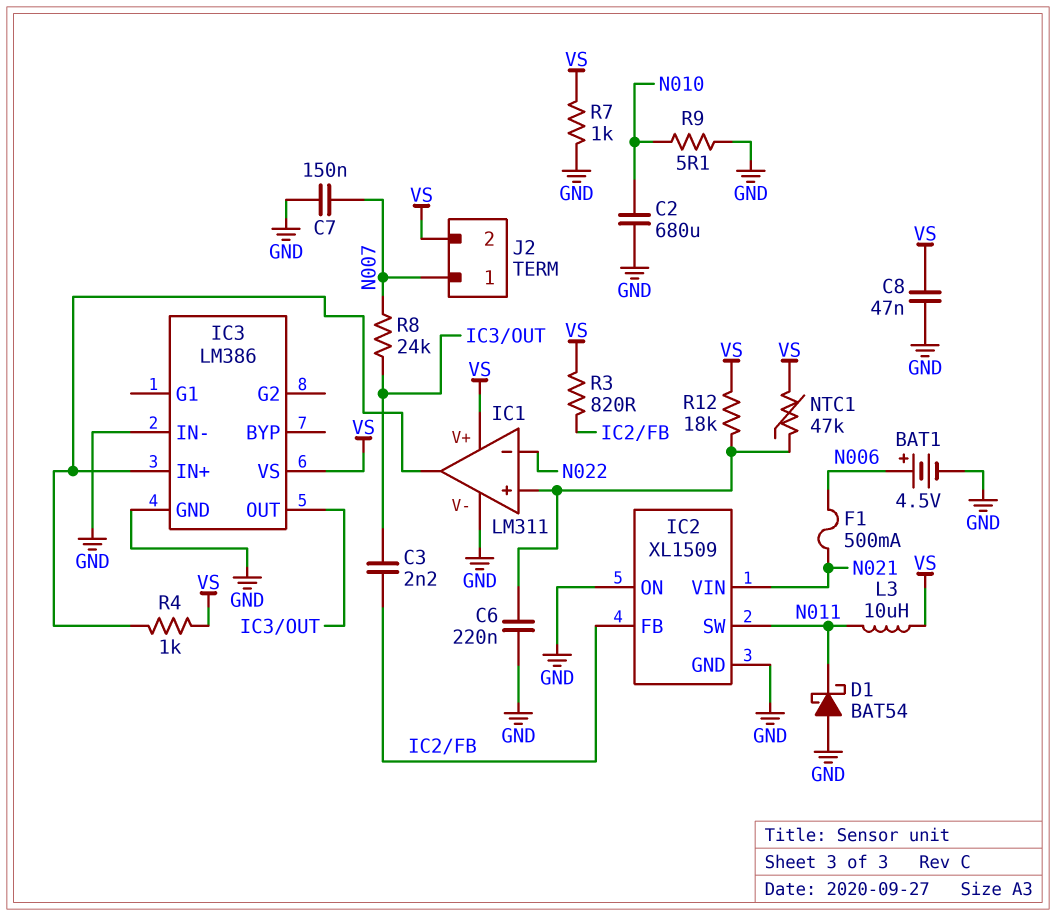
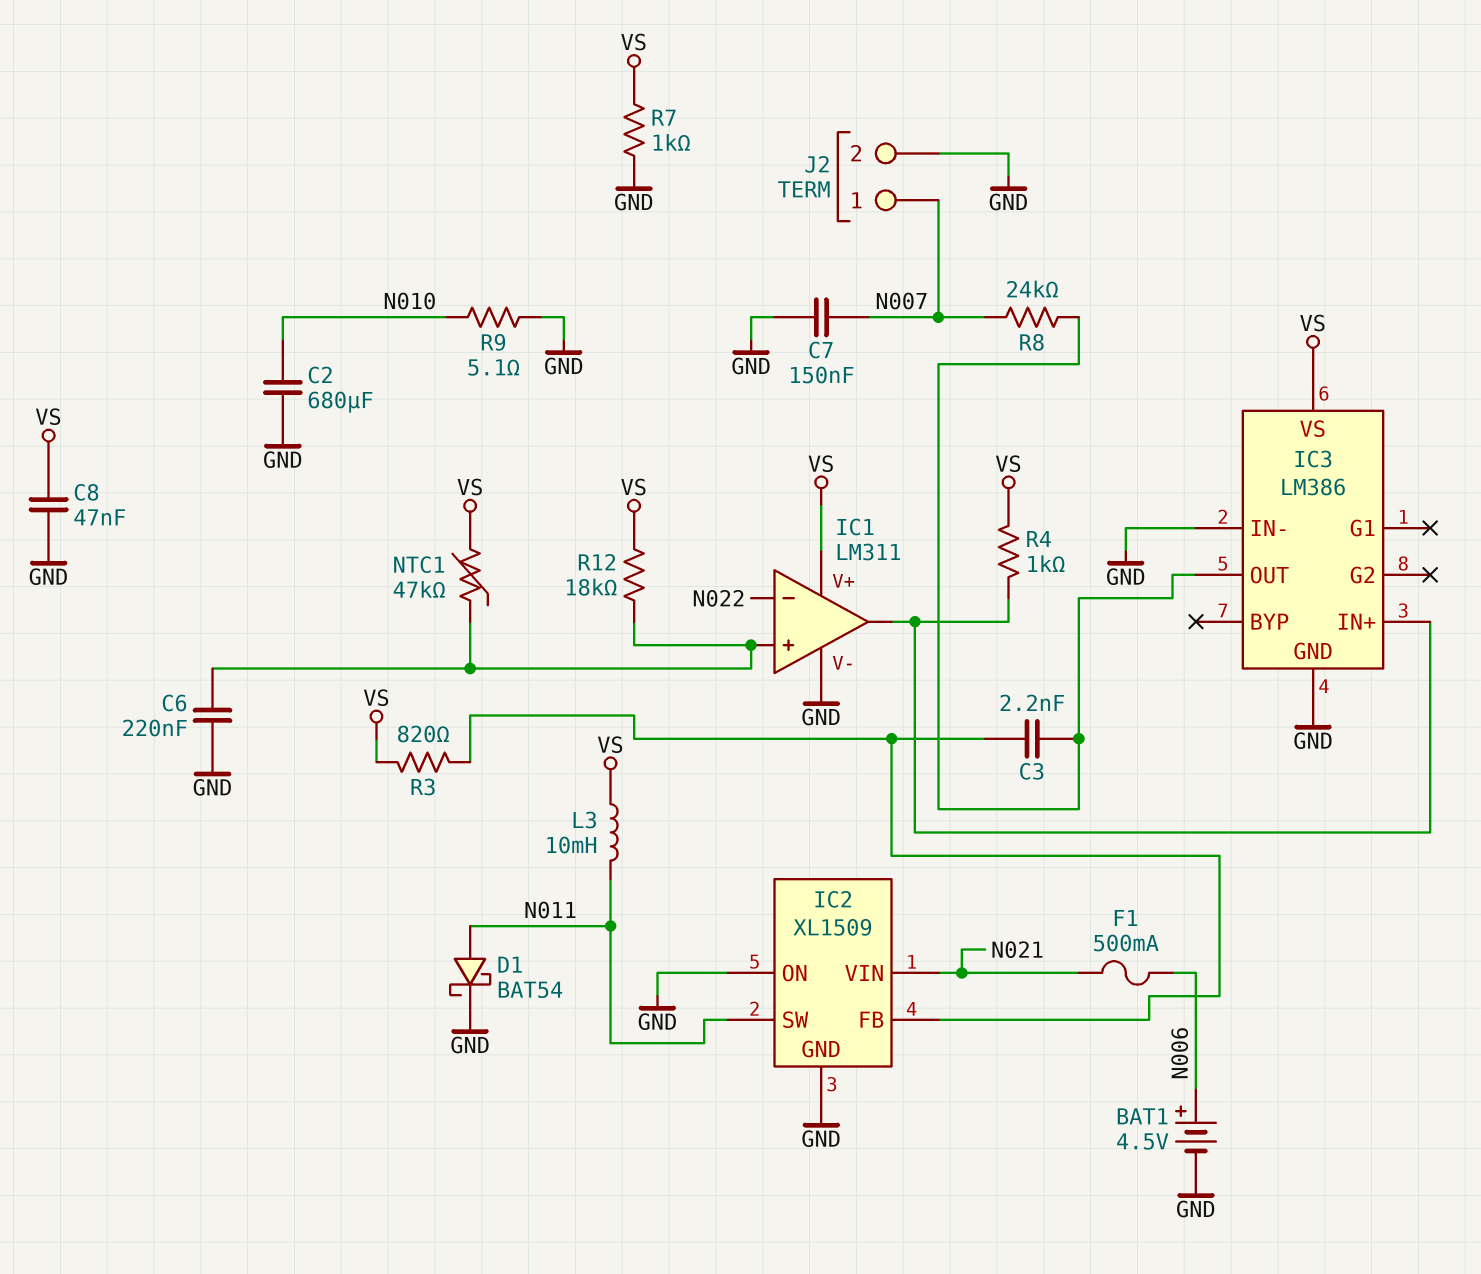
D1: schottky BAT54 (A GND, K N011) -> schottky BAT54 (A N011, K GND)
J2 pin 2: VS -> GND
L3: 10uH (N011, VS) -> 10mH (N011, VS)

